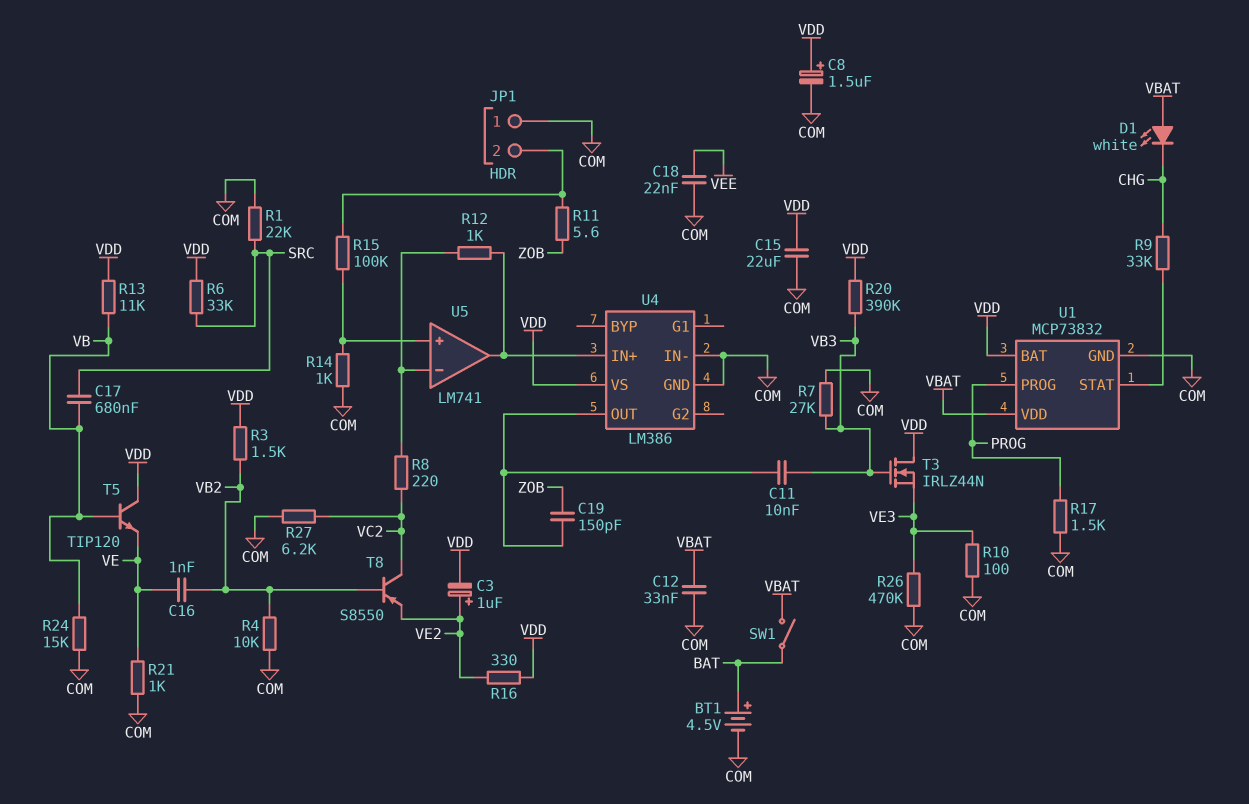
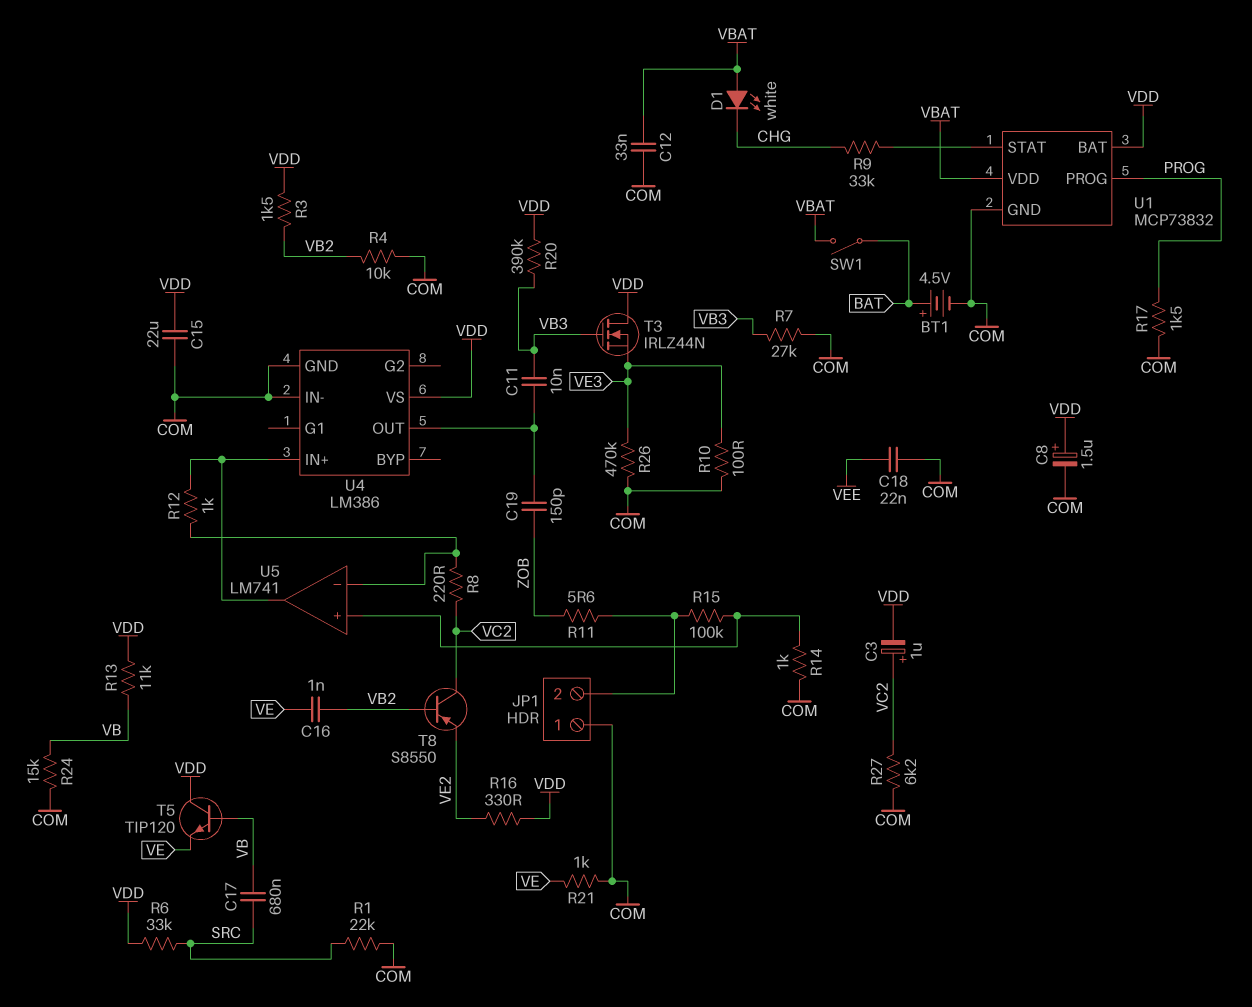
C3: 1uF (plus VE2, minus VDD) -> 1uF (plus VC2, minus VDD)

